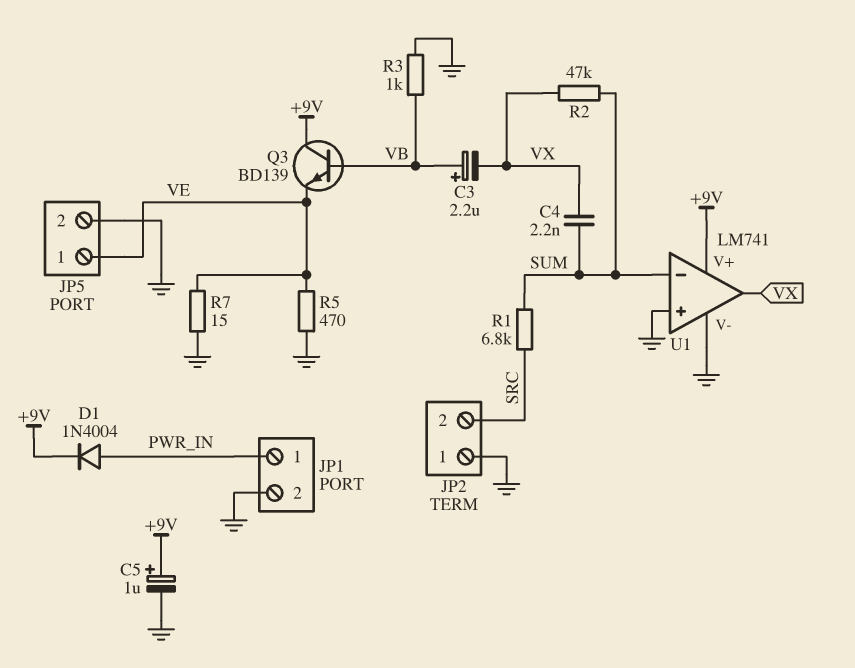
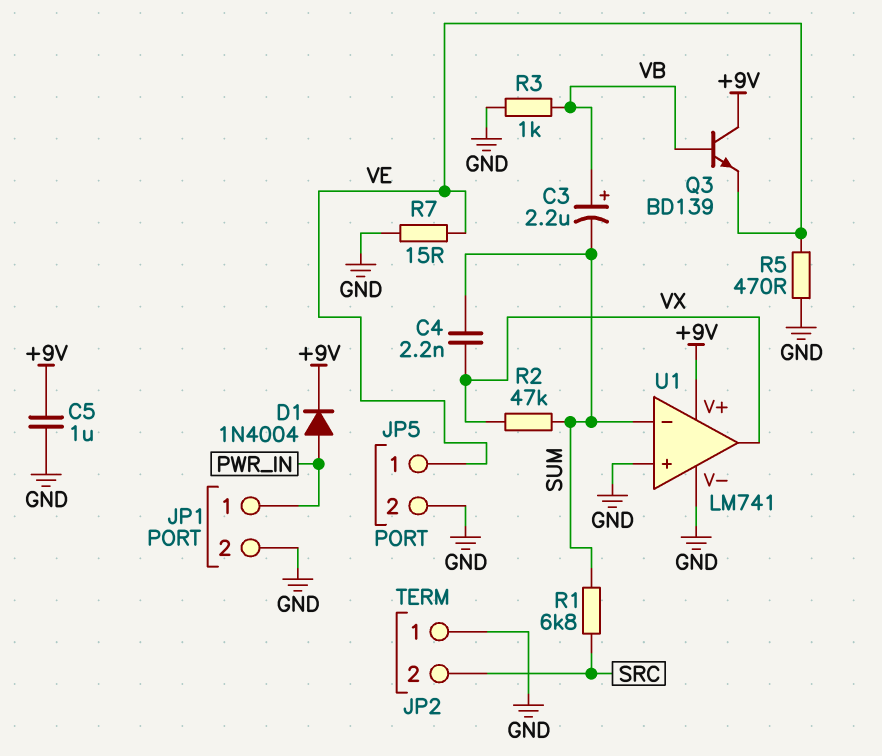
C3: 2.2uF (plus VB, minus VX) -> 2.2uF (plus VB, minus SUM)
C5: 1uF (plus +9V, minus GND) -> 1uF (+9V, GND)

